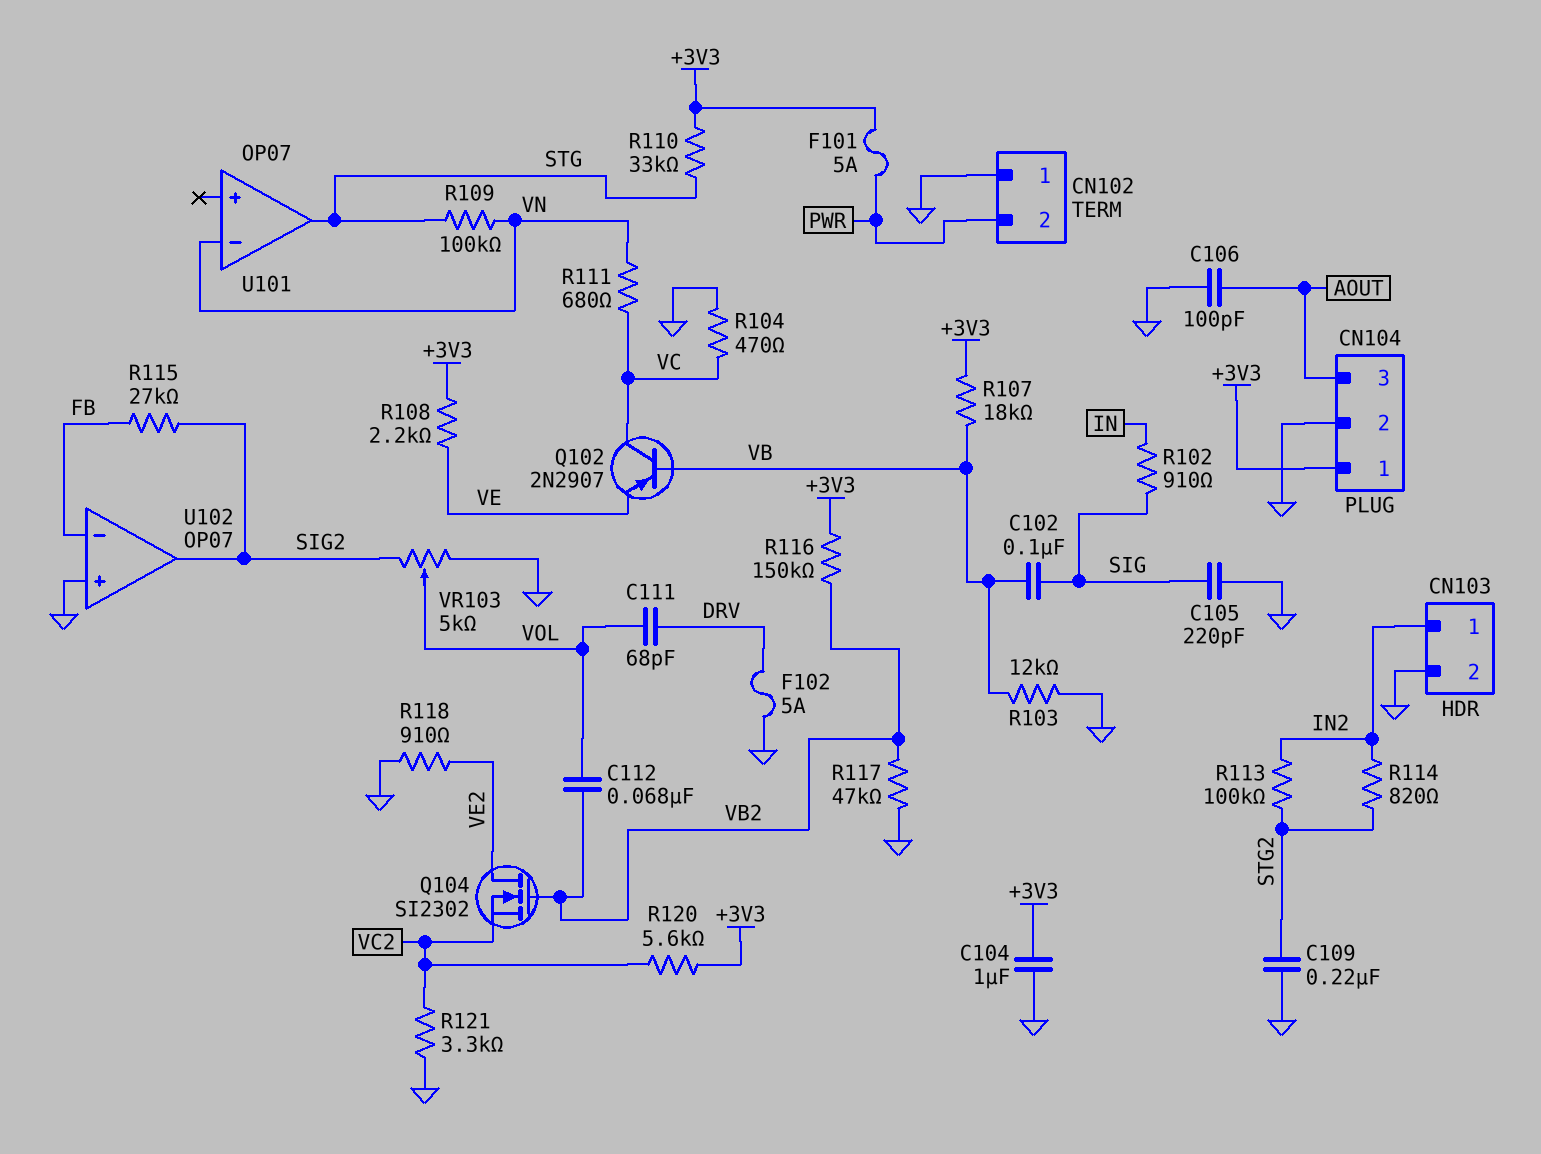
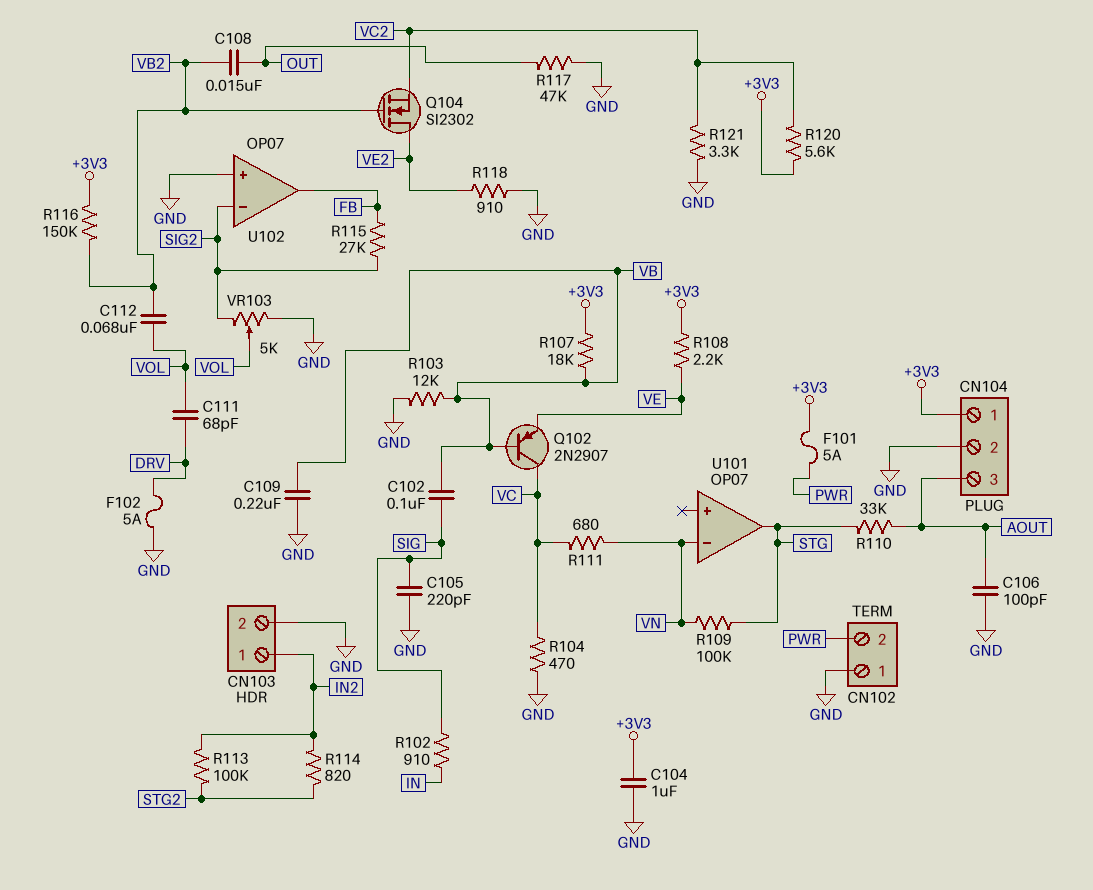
C108: none -> 15nF (OUT, VB2)
C109: 220nF (GND, STG2) -> 220nF (GND, VB)
R110: 33k (+3V3, STG) -> 33k (AOUT, STG)
R117: 47k (GND, VB2) -> 47k (GND, OUT)
U102 pin in-: FB -> SIG2
U102 pin out: SIG2 -> FB

